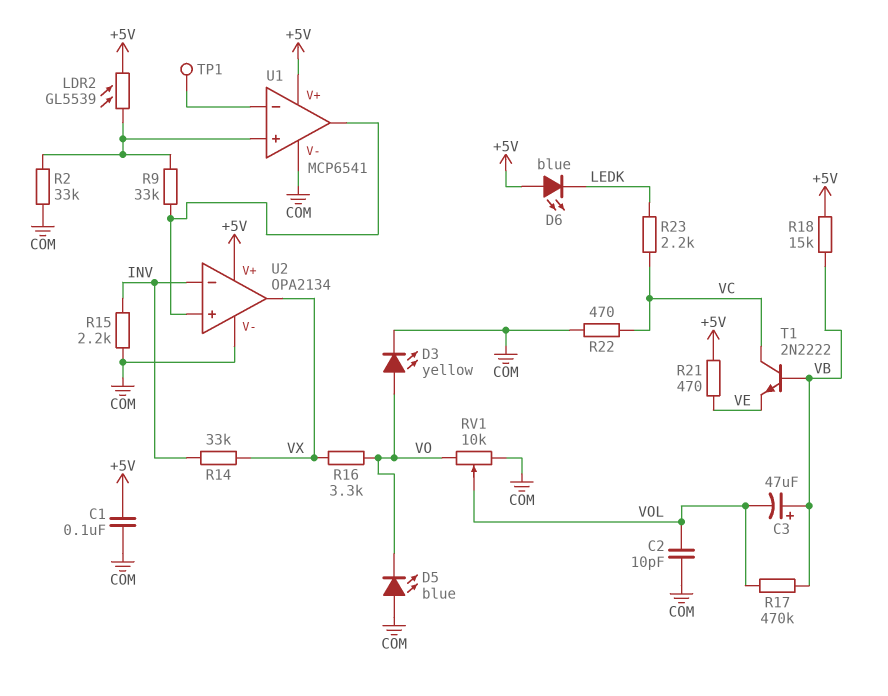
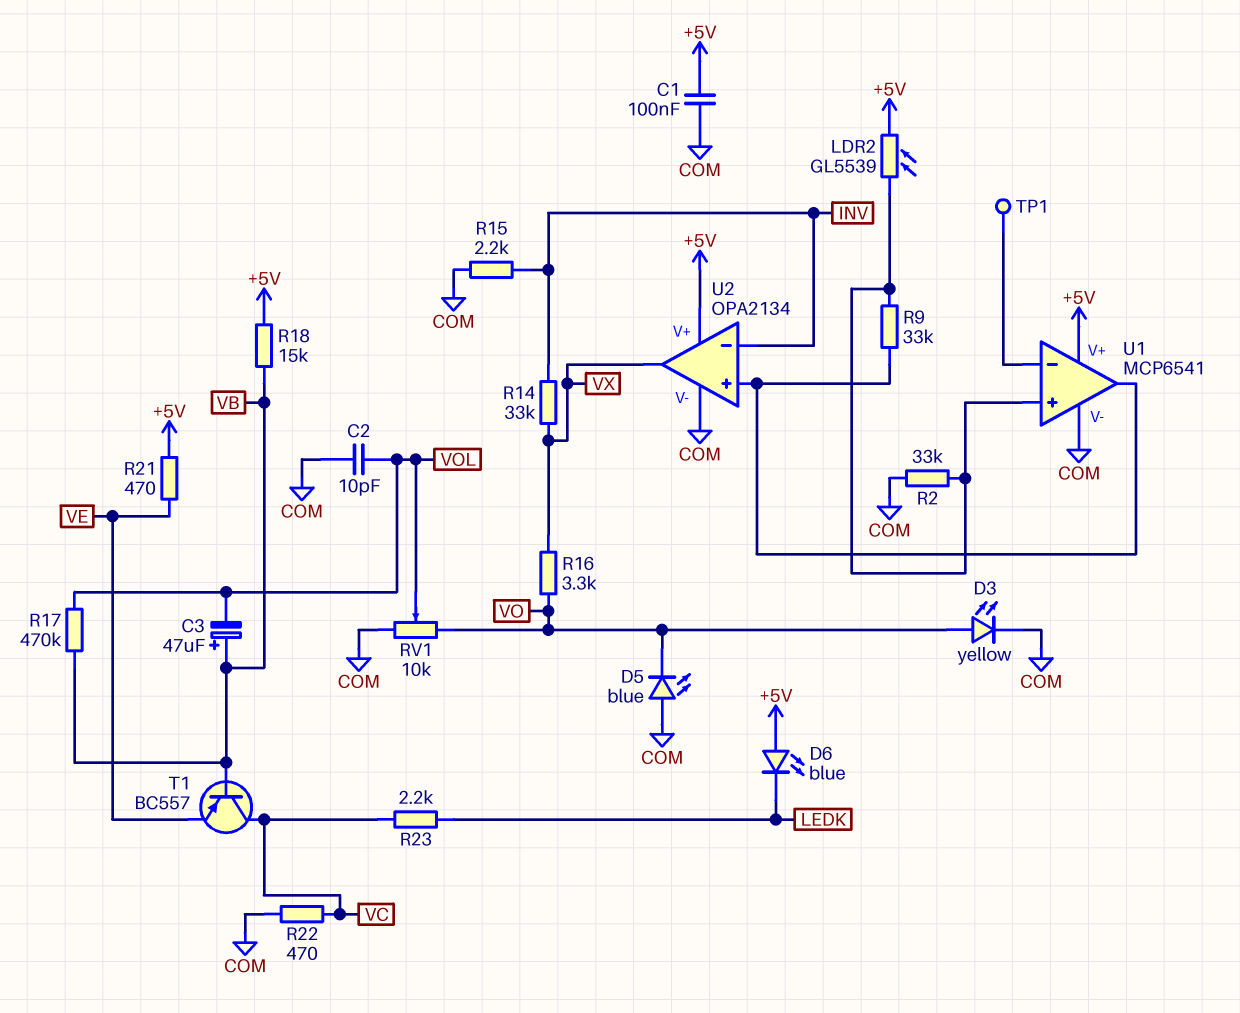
T1: NPN 2N2222 (B VB, C VC, E VE) -> PNP BC557 (B VB, C VC, E VE)

